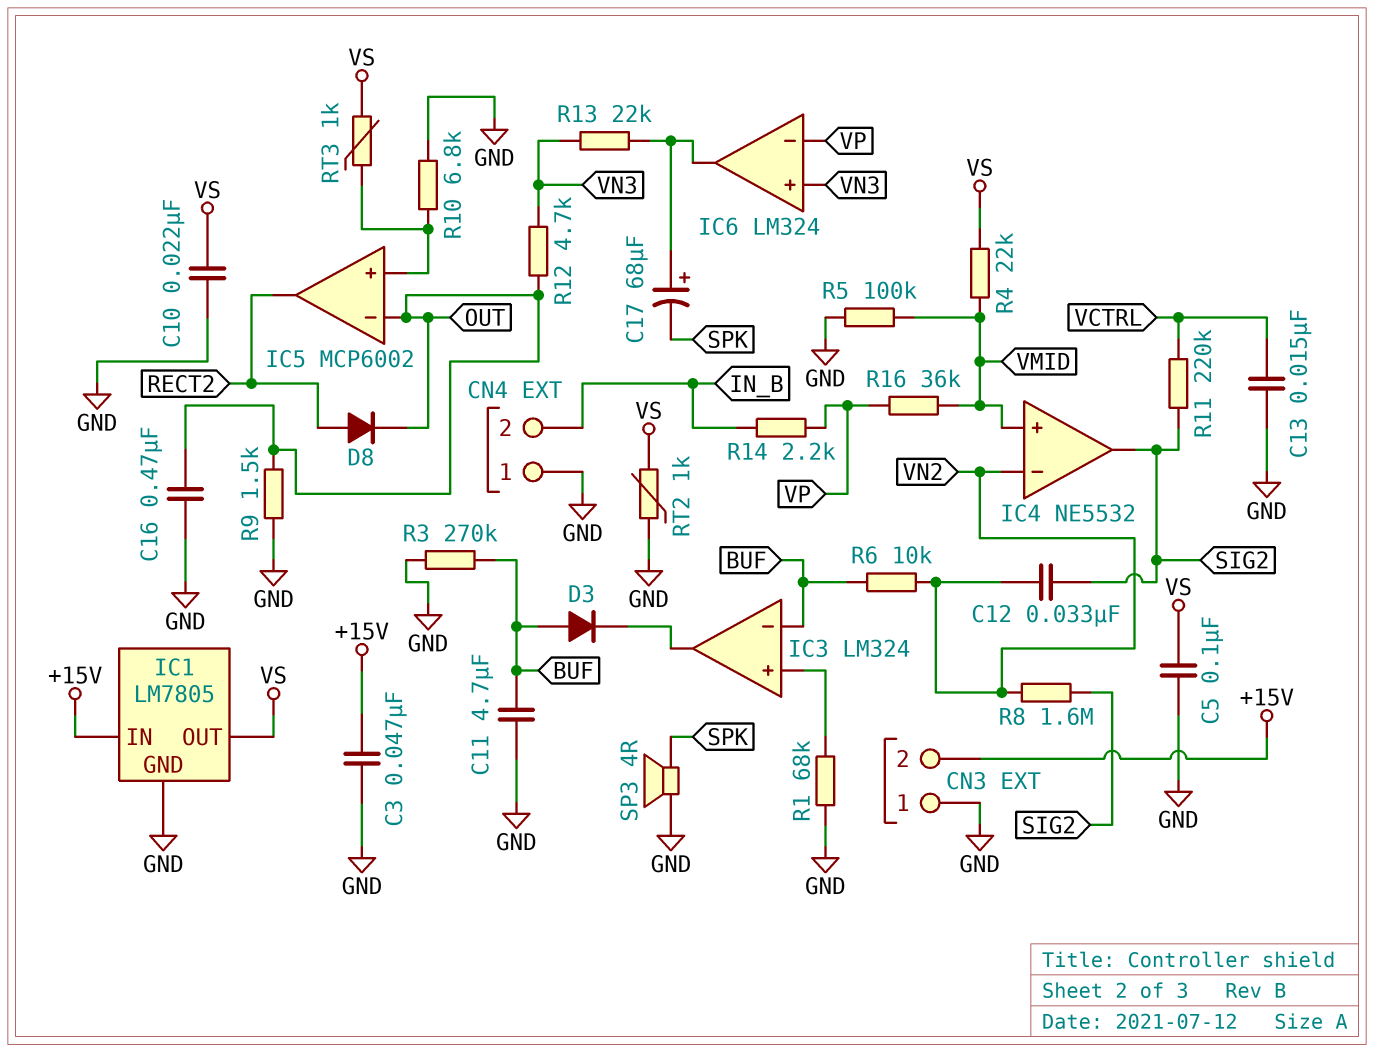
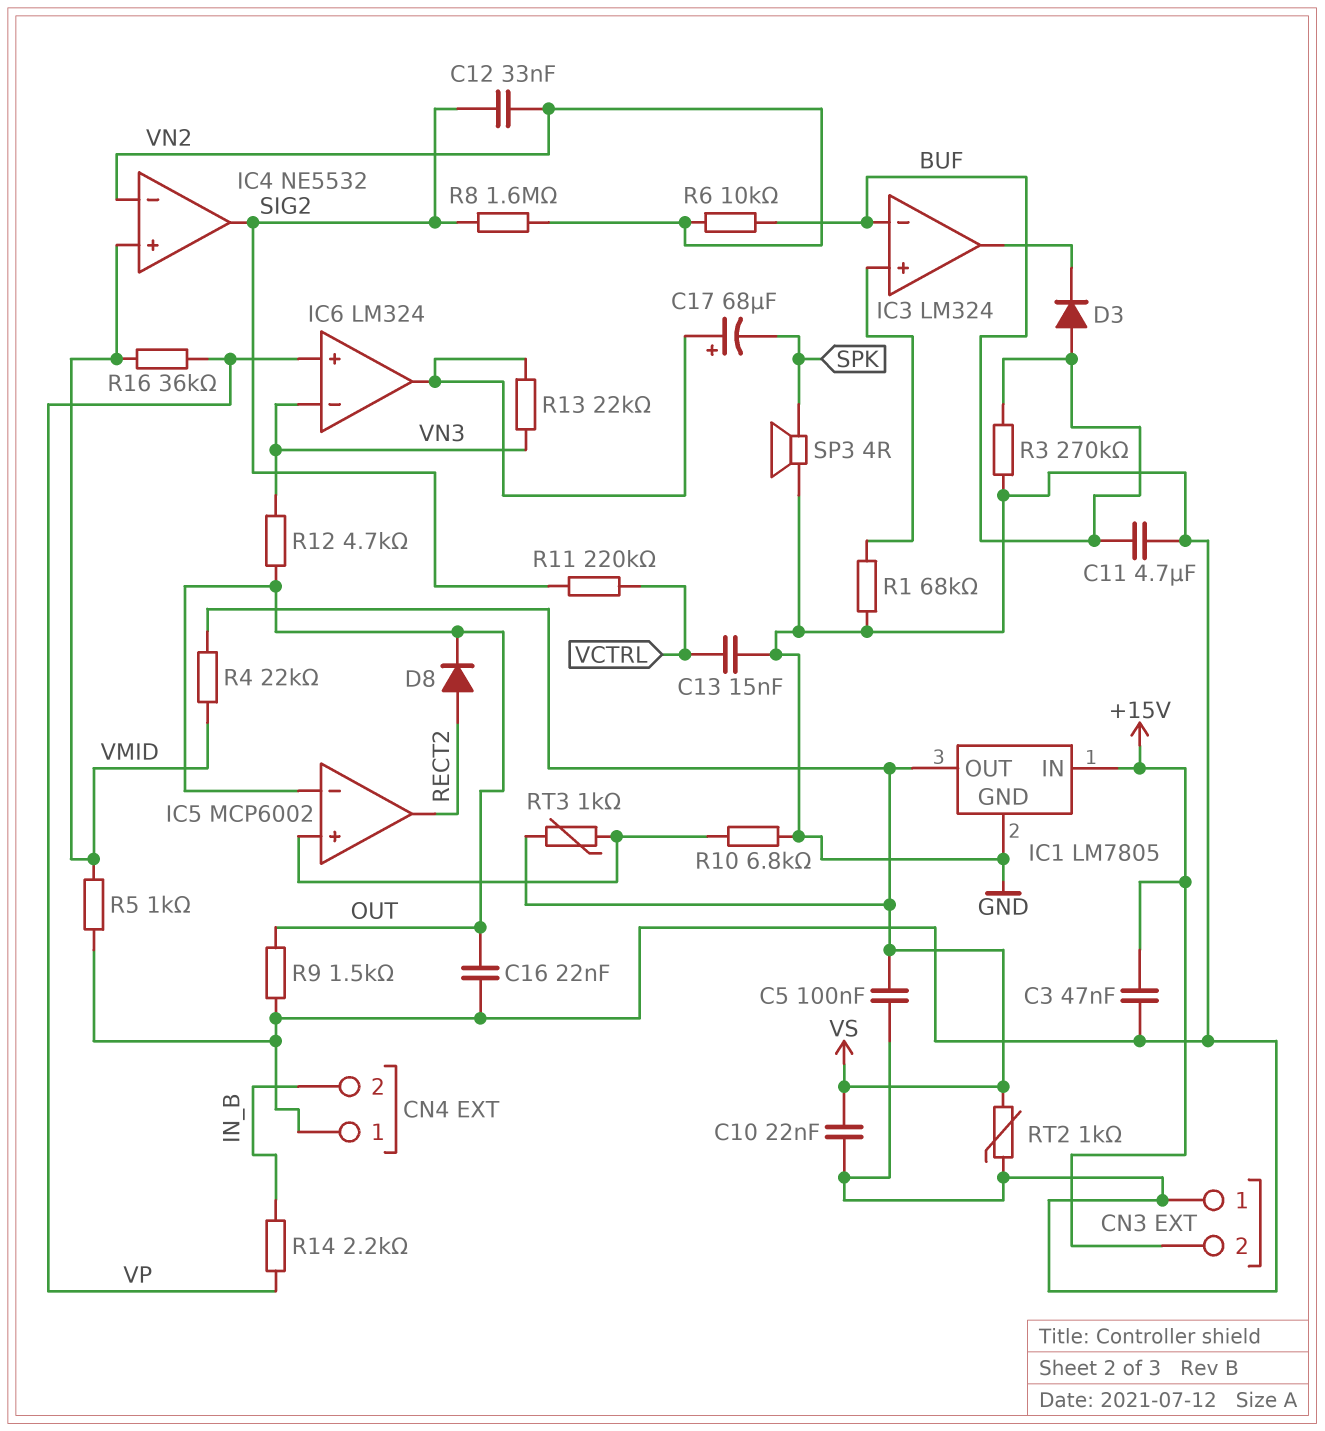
C16: 470nF (GND, OUT) -> 22nF (GND, OUT)
IC6 pin in+: VN3 -> VP
IC6 pin in-: VP -> VN3
R5: 100k (GND, VMID) -> 1k (GND, VMID)

